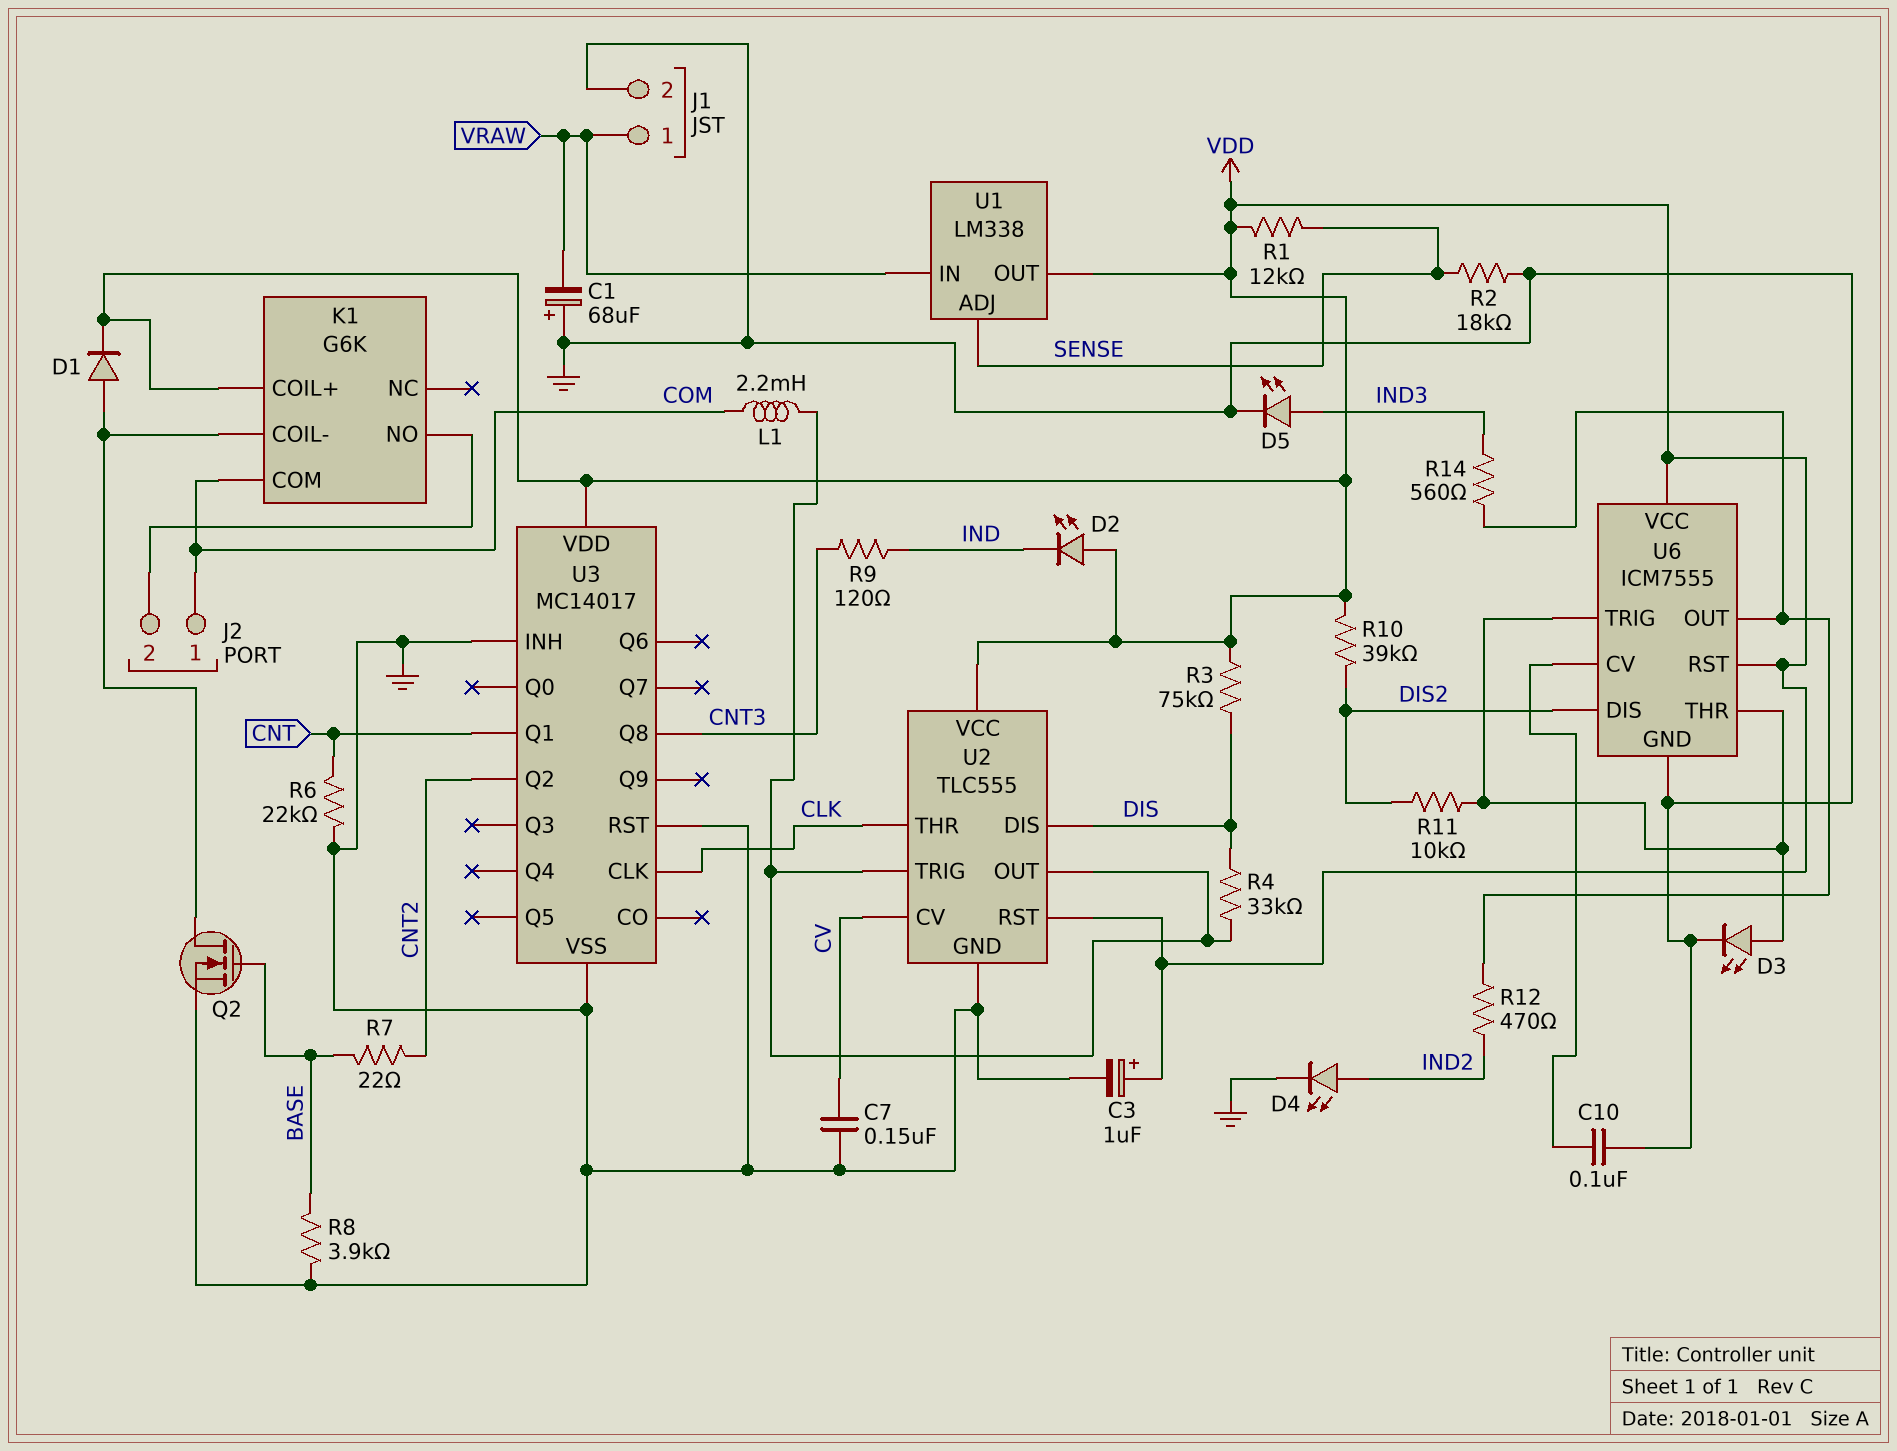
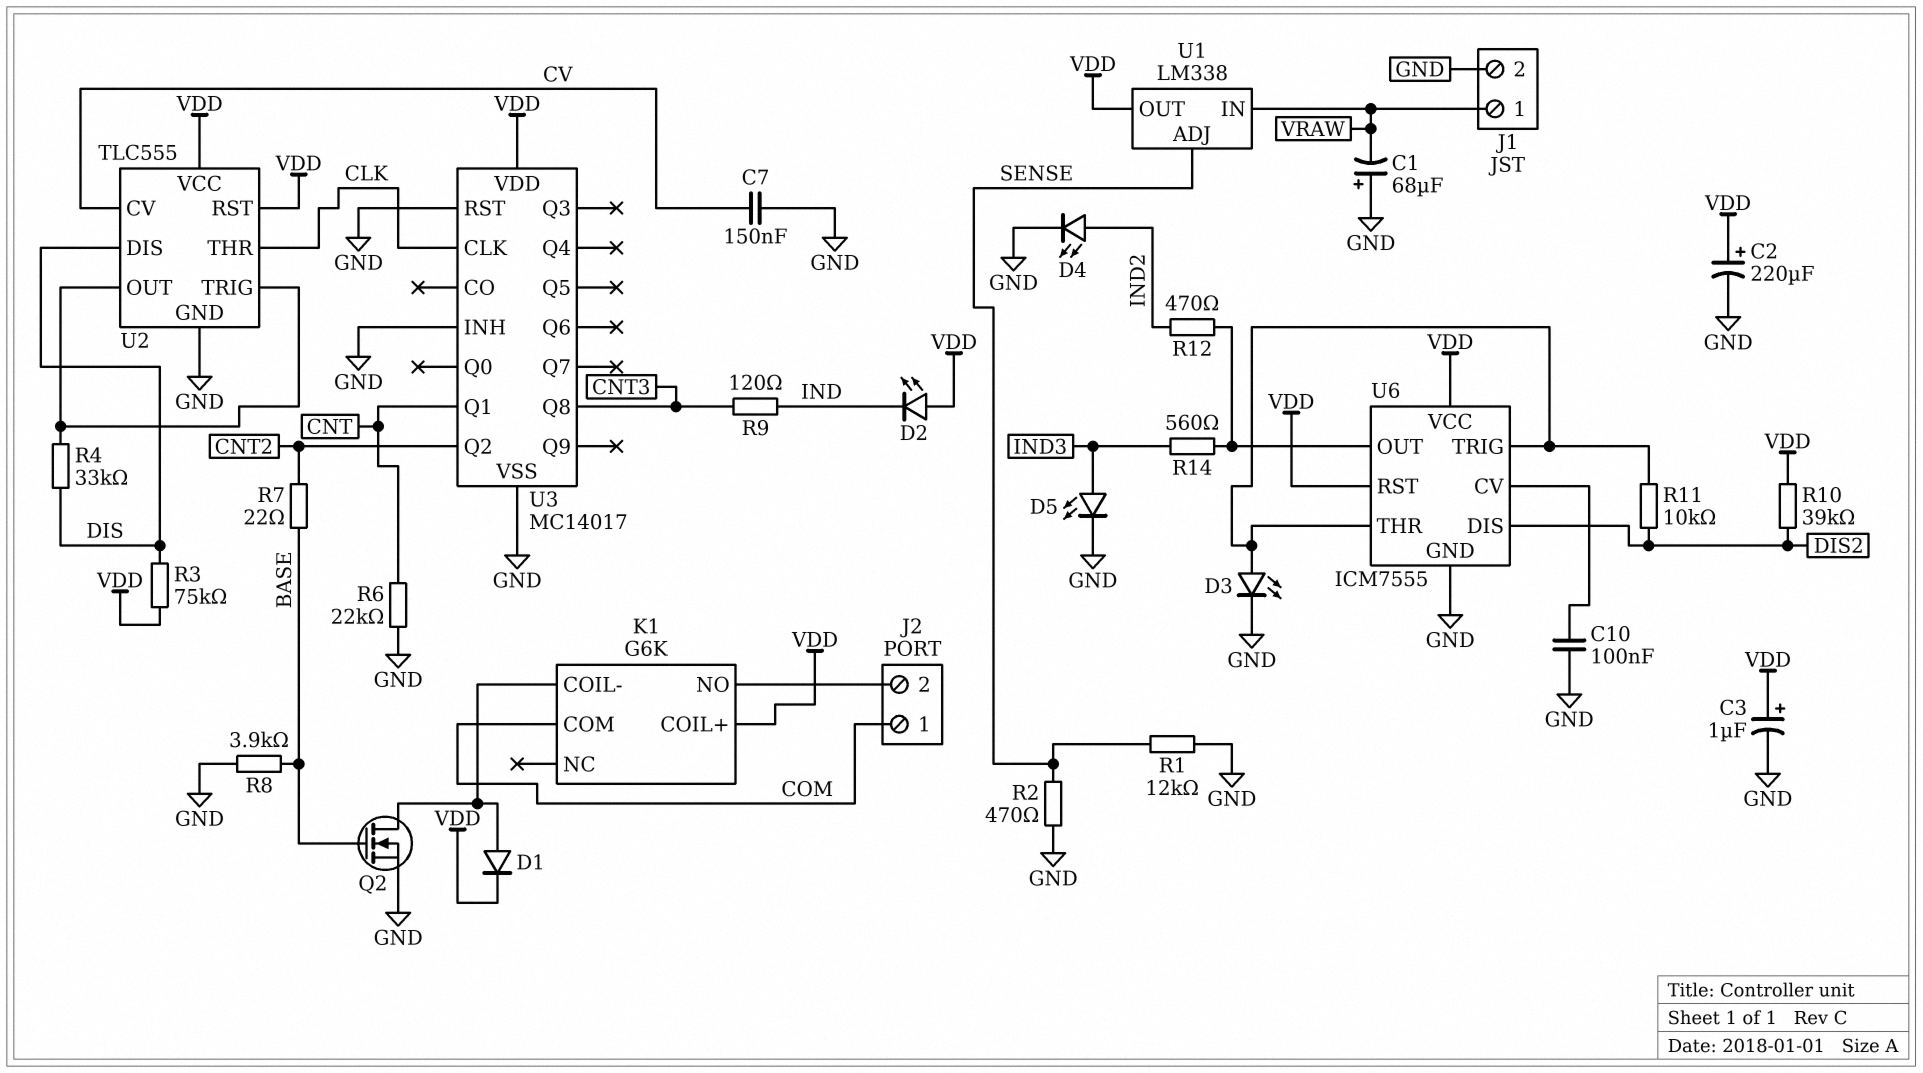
C2: none -> 220uF (plus VDD, minus GND)
L1: 2.2mH (COM, U2/OUT) -> none
R1: 12k (SENSE, VDD) -> 12k (GND, SENSE)
R2: 18k (GND, SENSE) -> 470 (GND, SENSE)

